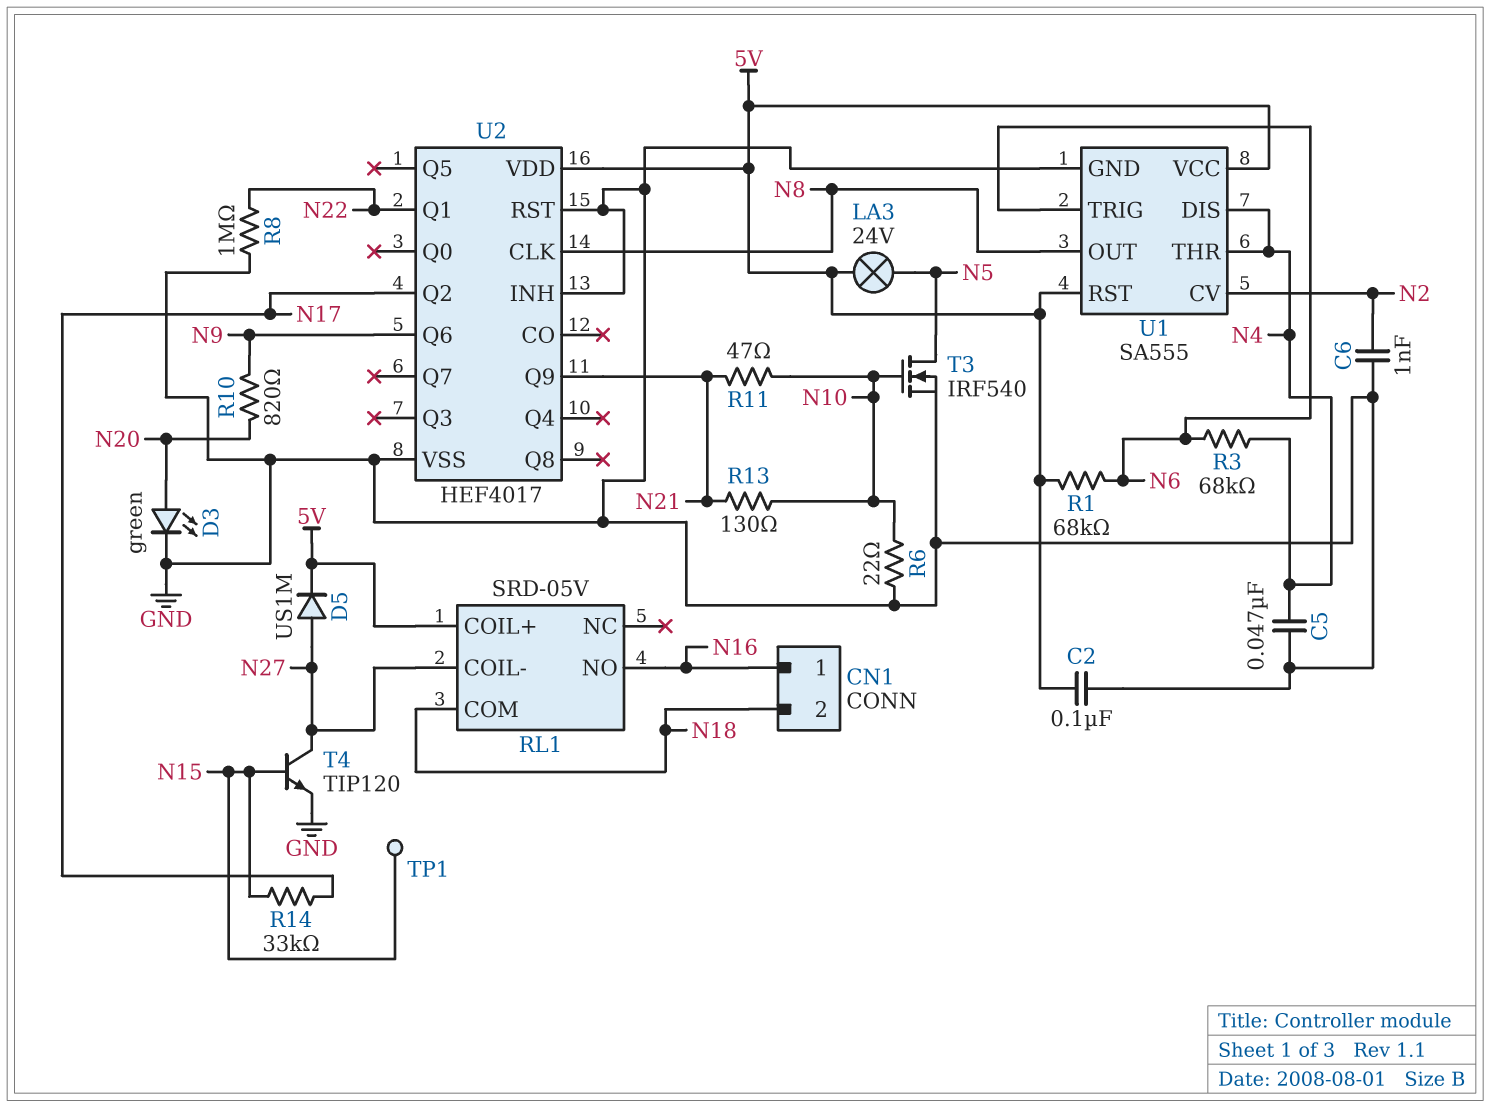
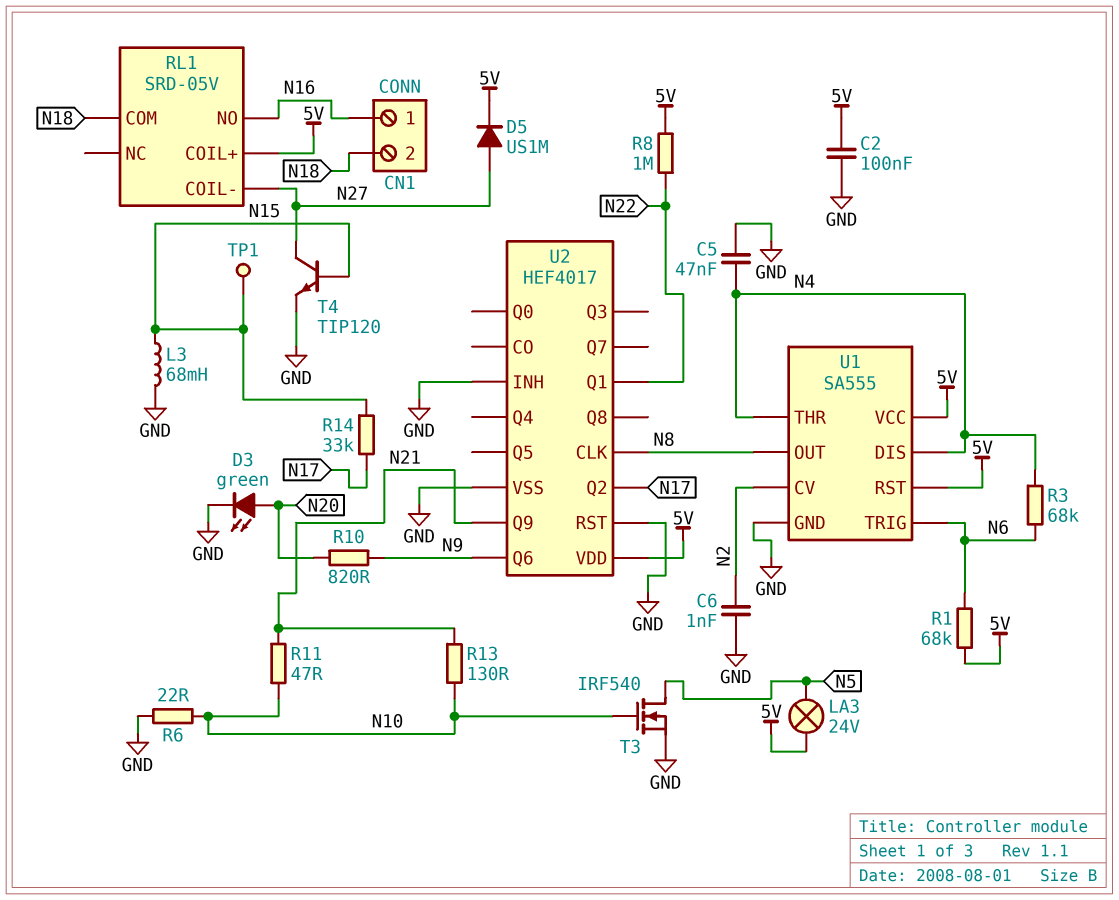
L3: none -> 68mH (GND, N15)
R8: 1M (GND, N22) -> 1M (5V, N22)

